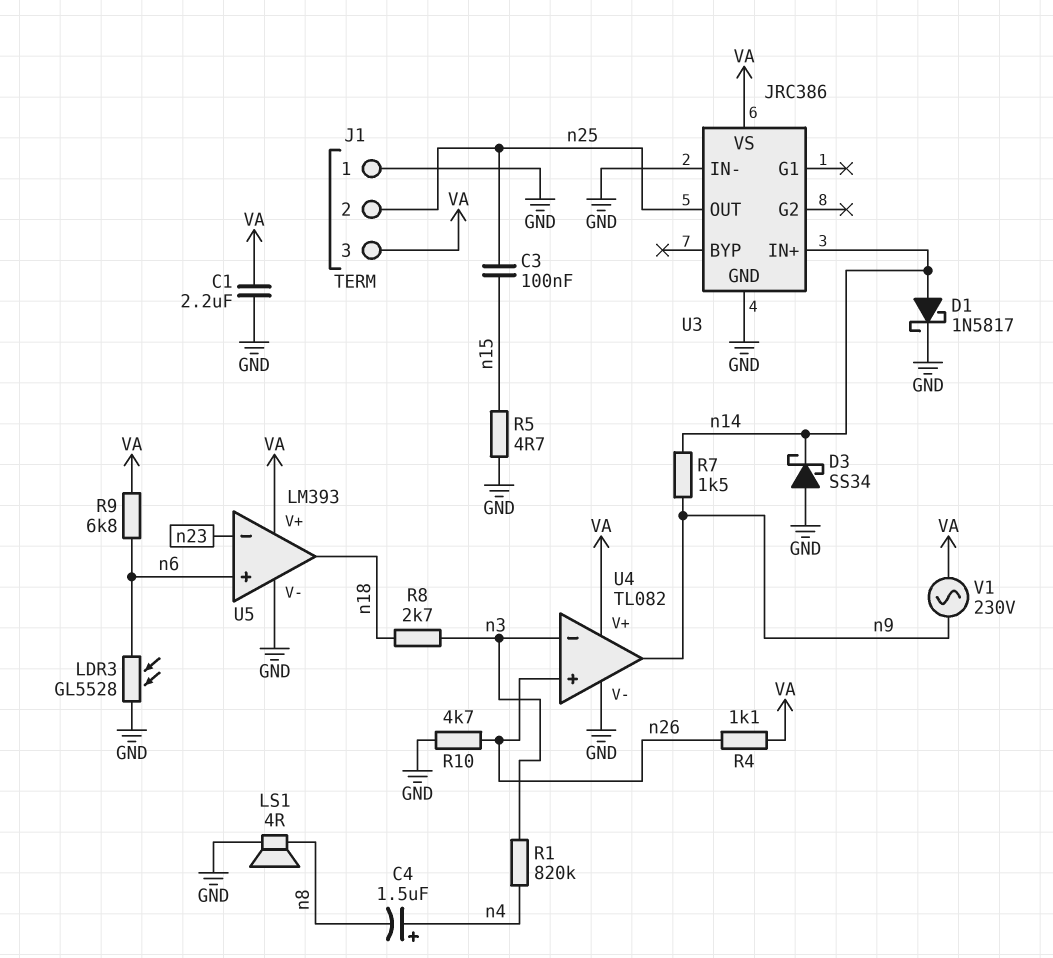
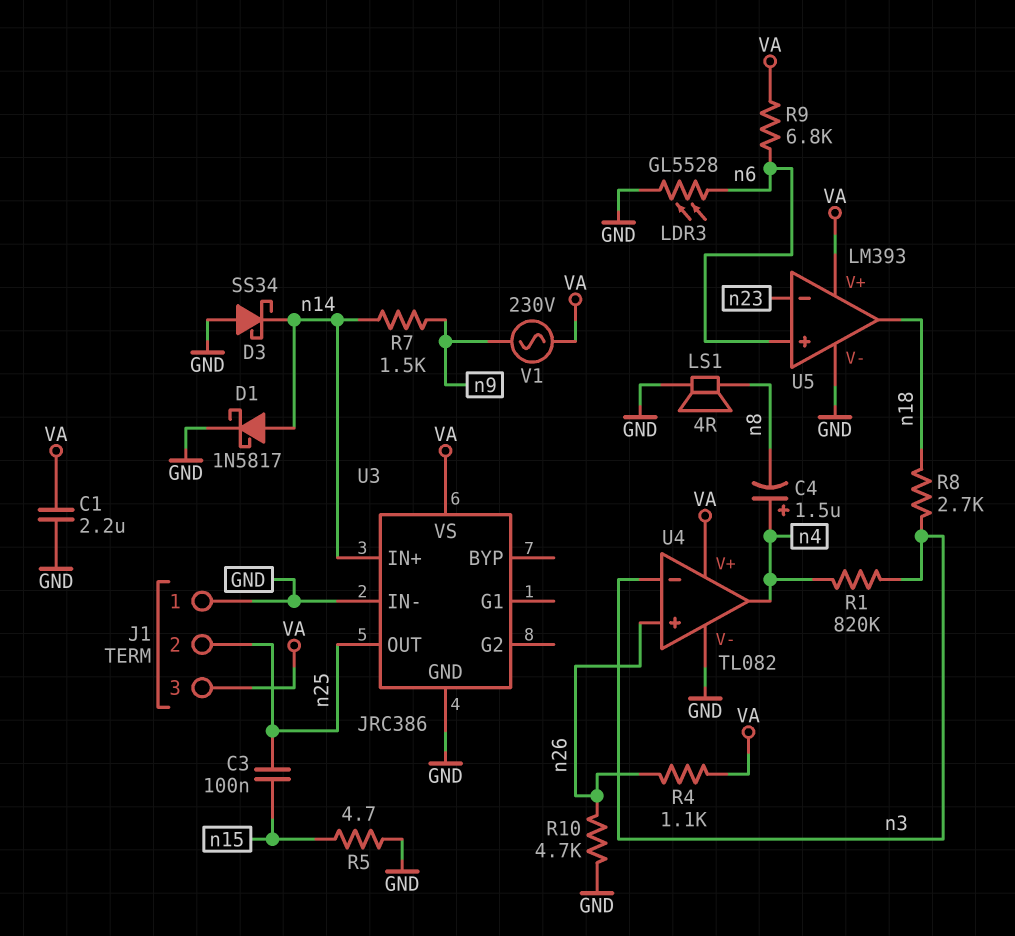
U4 pin out: n9 -> n4

